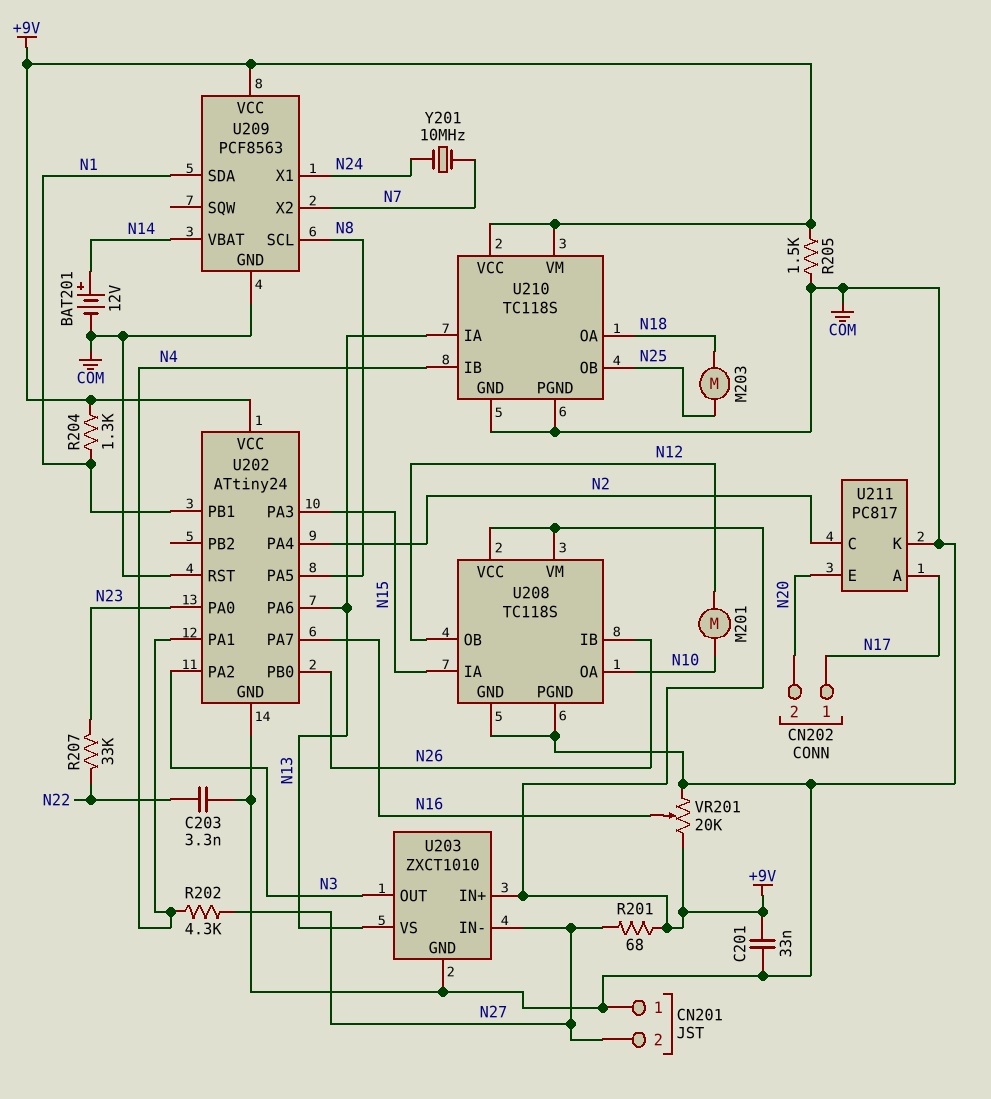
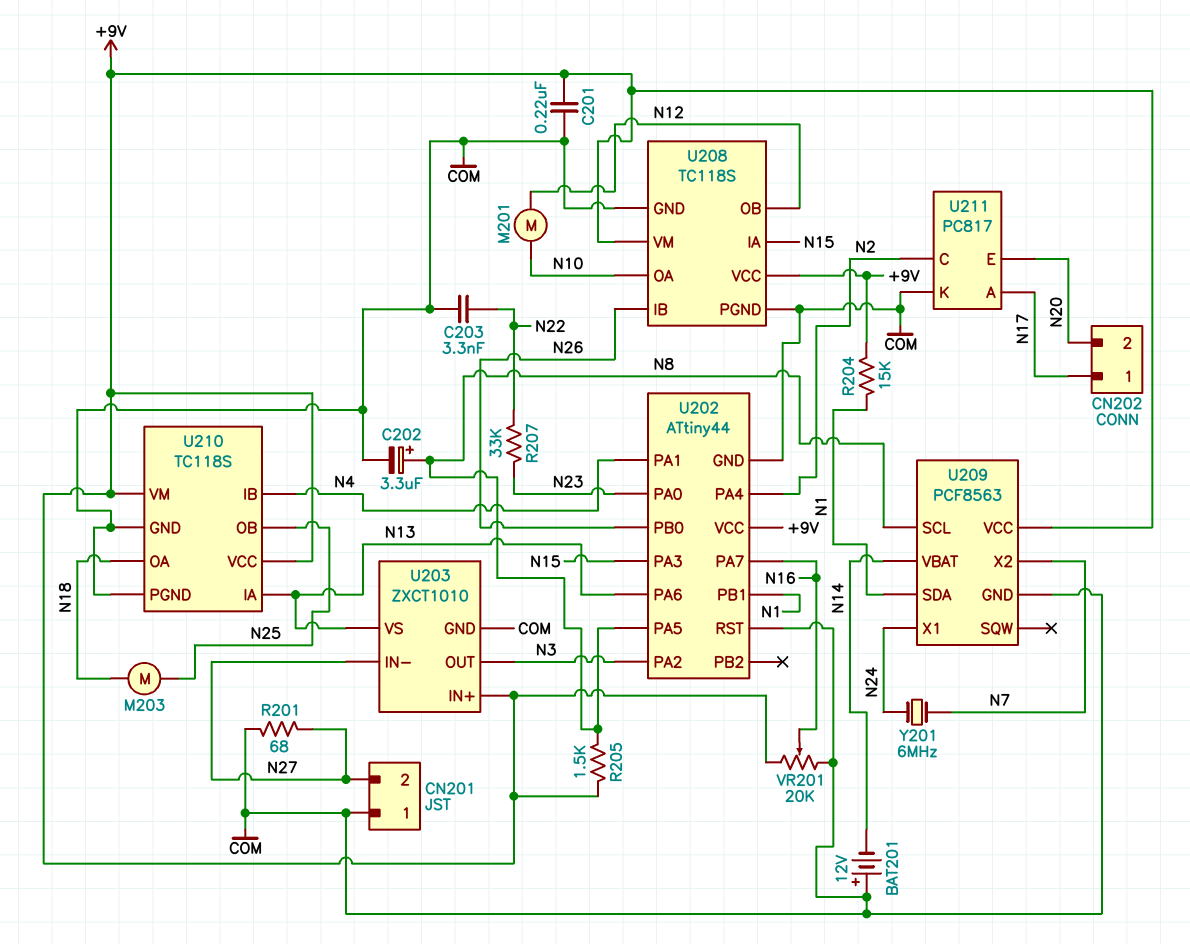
BAT201: 12V (plus N14, minus COM) -> 12V (plus COM, minus N14)
C201: 33nF (+9V, COM) -> 220nF (+9V, COM)
C202: none -> 3.3uF (plus N8, minus COM)
R201: 68 (+9V, N27) -> 68 (COM, N27)
R202: 4.3k (N4, N27) -> none
R204: 1.3k (+9V, N1) -> 15k (+9V, N1)
R205: 1.5k (+9V, COM) -> 1.5k (+9V, N8)
U202: ATtiny24 -> ATtiny44
Y201: 10MHz (N7, N24) -> 6MHz (N7, N24)

